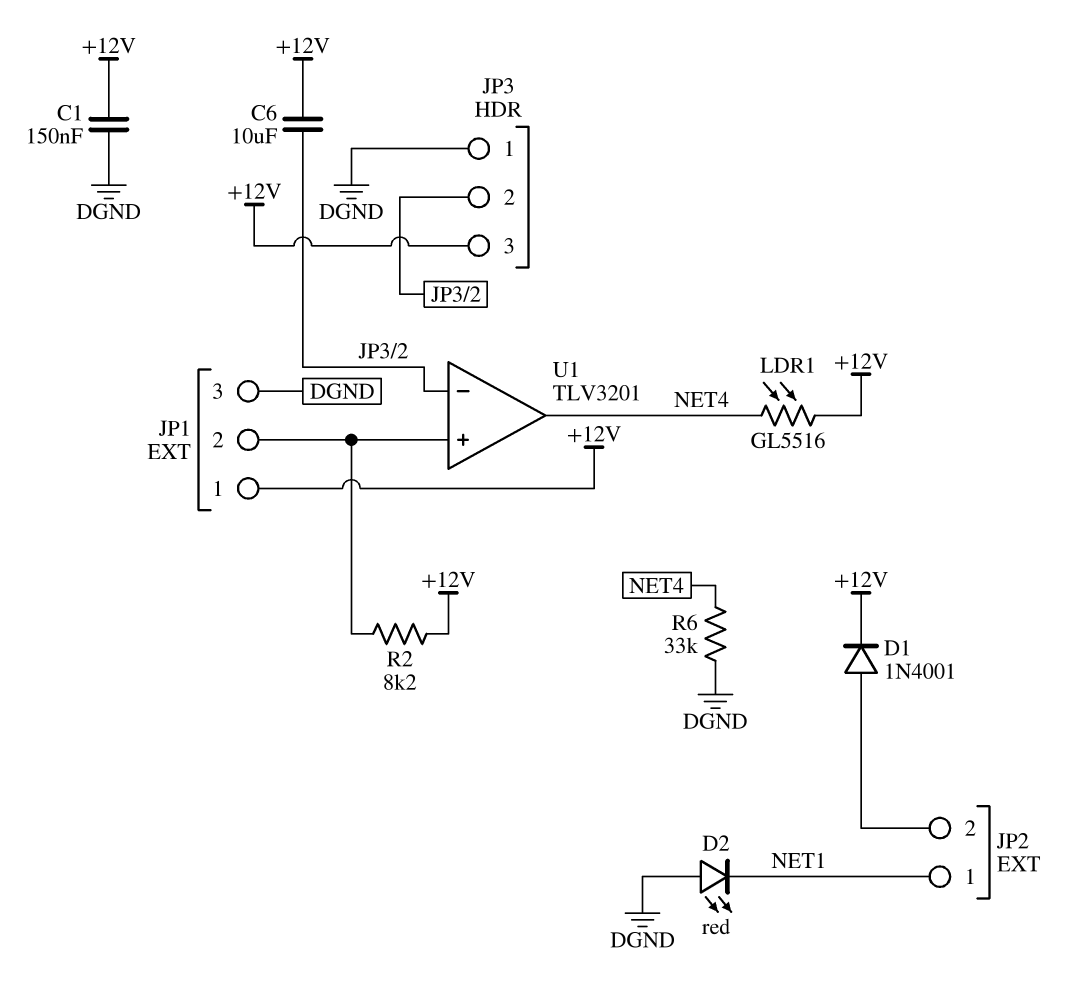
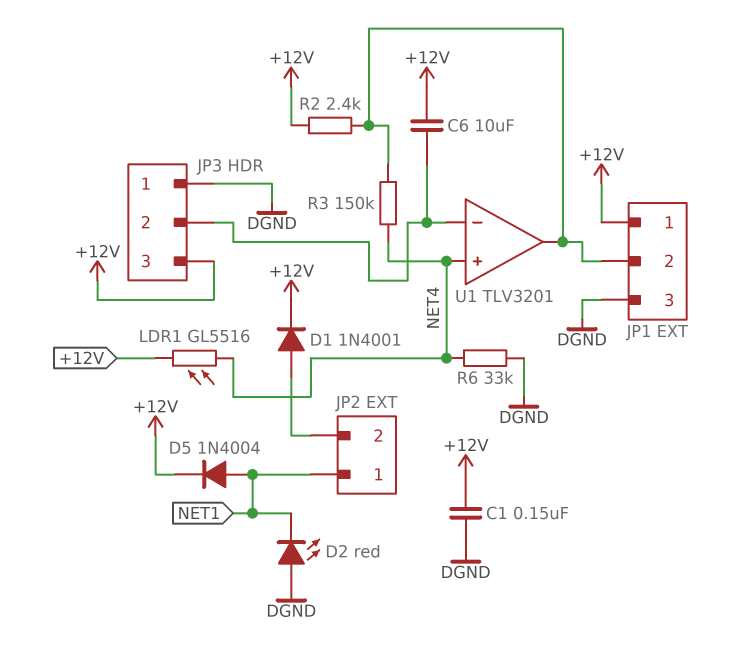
D5: none -> diode 1N4004 (A NET1, K +12V)
R2: 8.2k (+12V, JP1/2) -> 2.4k (+12V, JP1/2)
R3: none -> 150k (JP1/2, NET4)
U1 pin in+: JP1/2 -> NET4
U1 pin out: NET4 -> JP1/2

